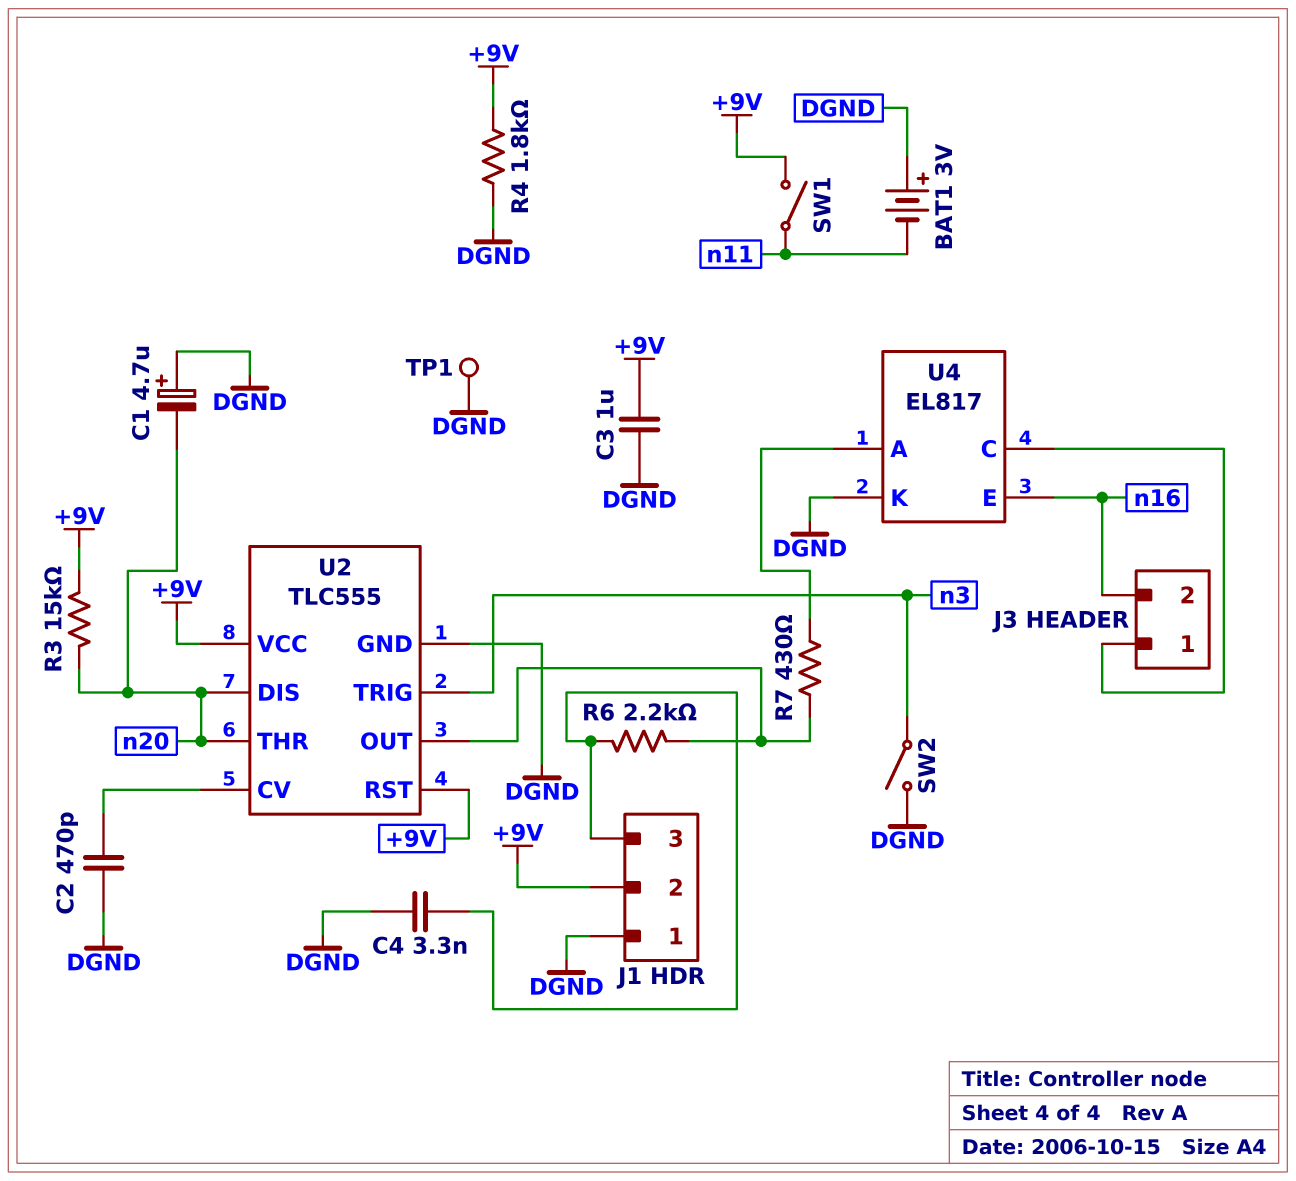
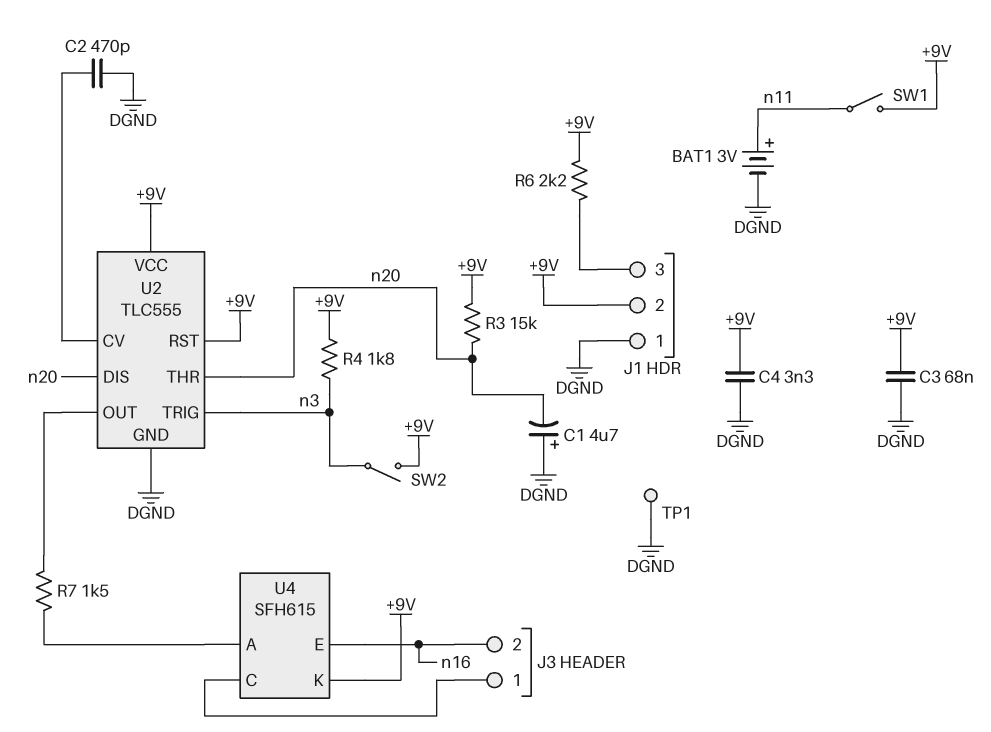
BAT1: 3V (plus DGND, minus n11) -> 3V (plus n11, minus DGND)
C3: 1uF (+9V, DGND) -> 68nF (+9V, DGND)
C4: 3.3nF (DGND, J1/3) -> 3.3nF (+9V, DGND)
R4: 1.8k (+9V, DGND) -> 1.8k (+9V, n3)
R6: 2.2k (J1/3, U2/OUT) -> 2.2k (+9V, J1/3)
R7: 430 (U2/OUT, U4/A) -> 1.5k (U2/OUT, U4/A)
SW2: switch (DGND, n3) -> switch (+9V, n3)
U4: EL817 -> SFH615
U4 pin K: DGND -> +9V

